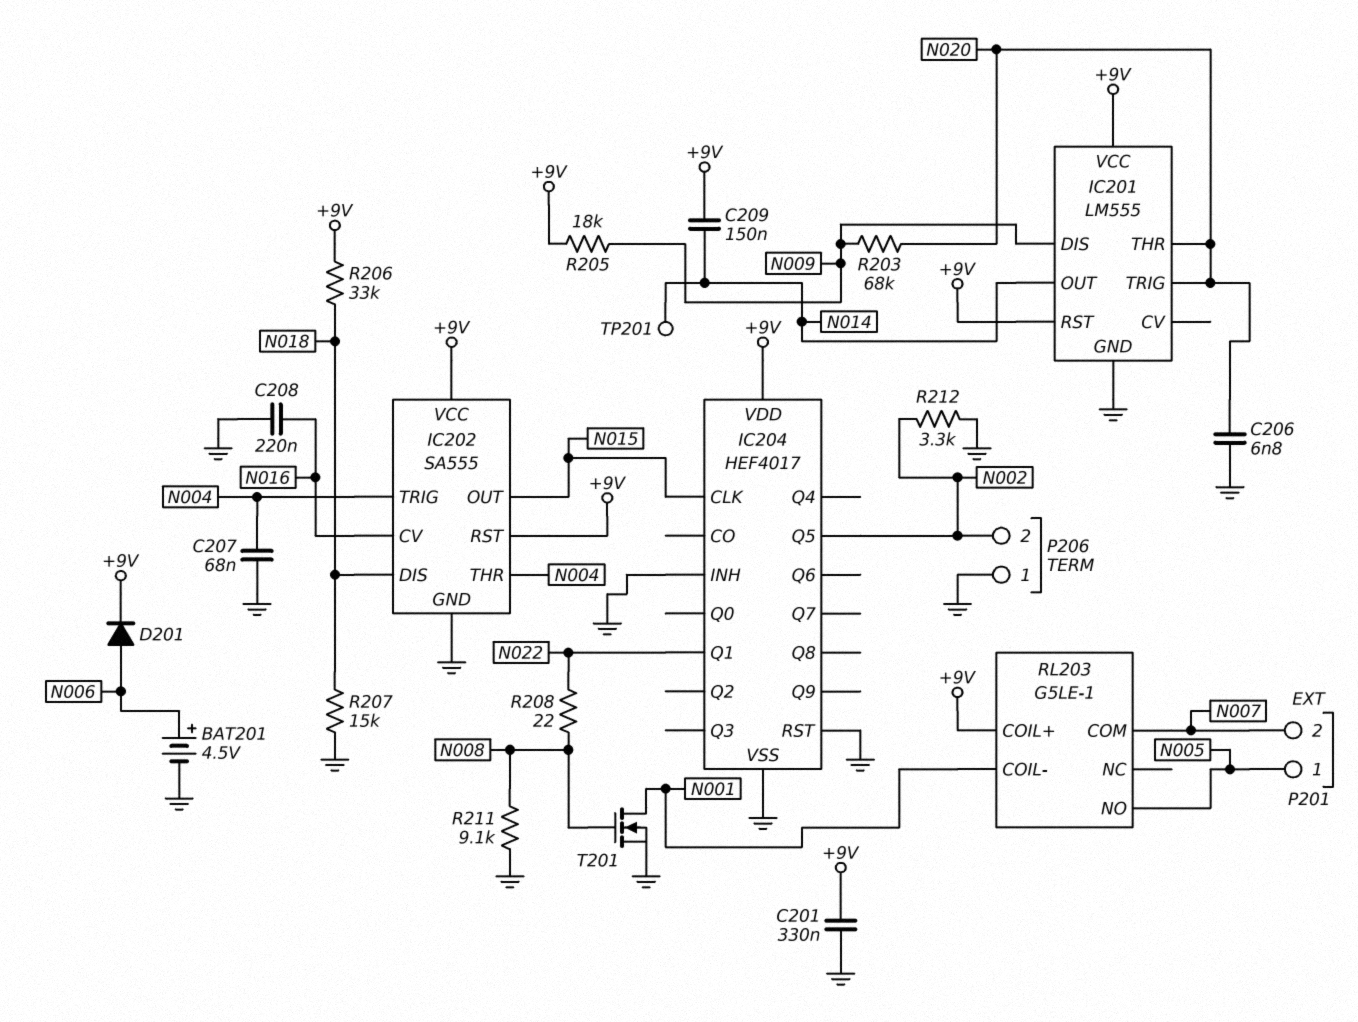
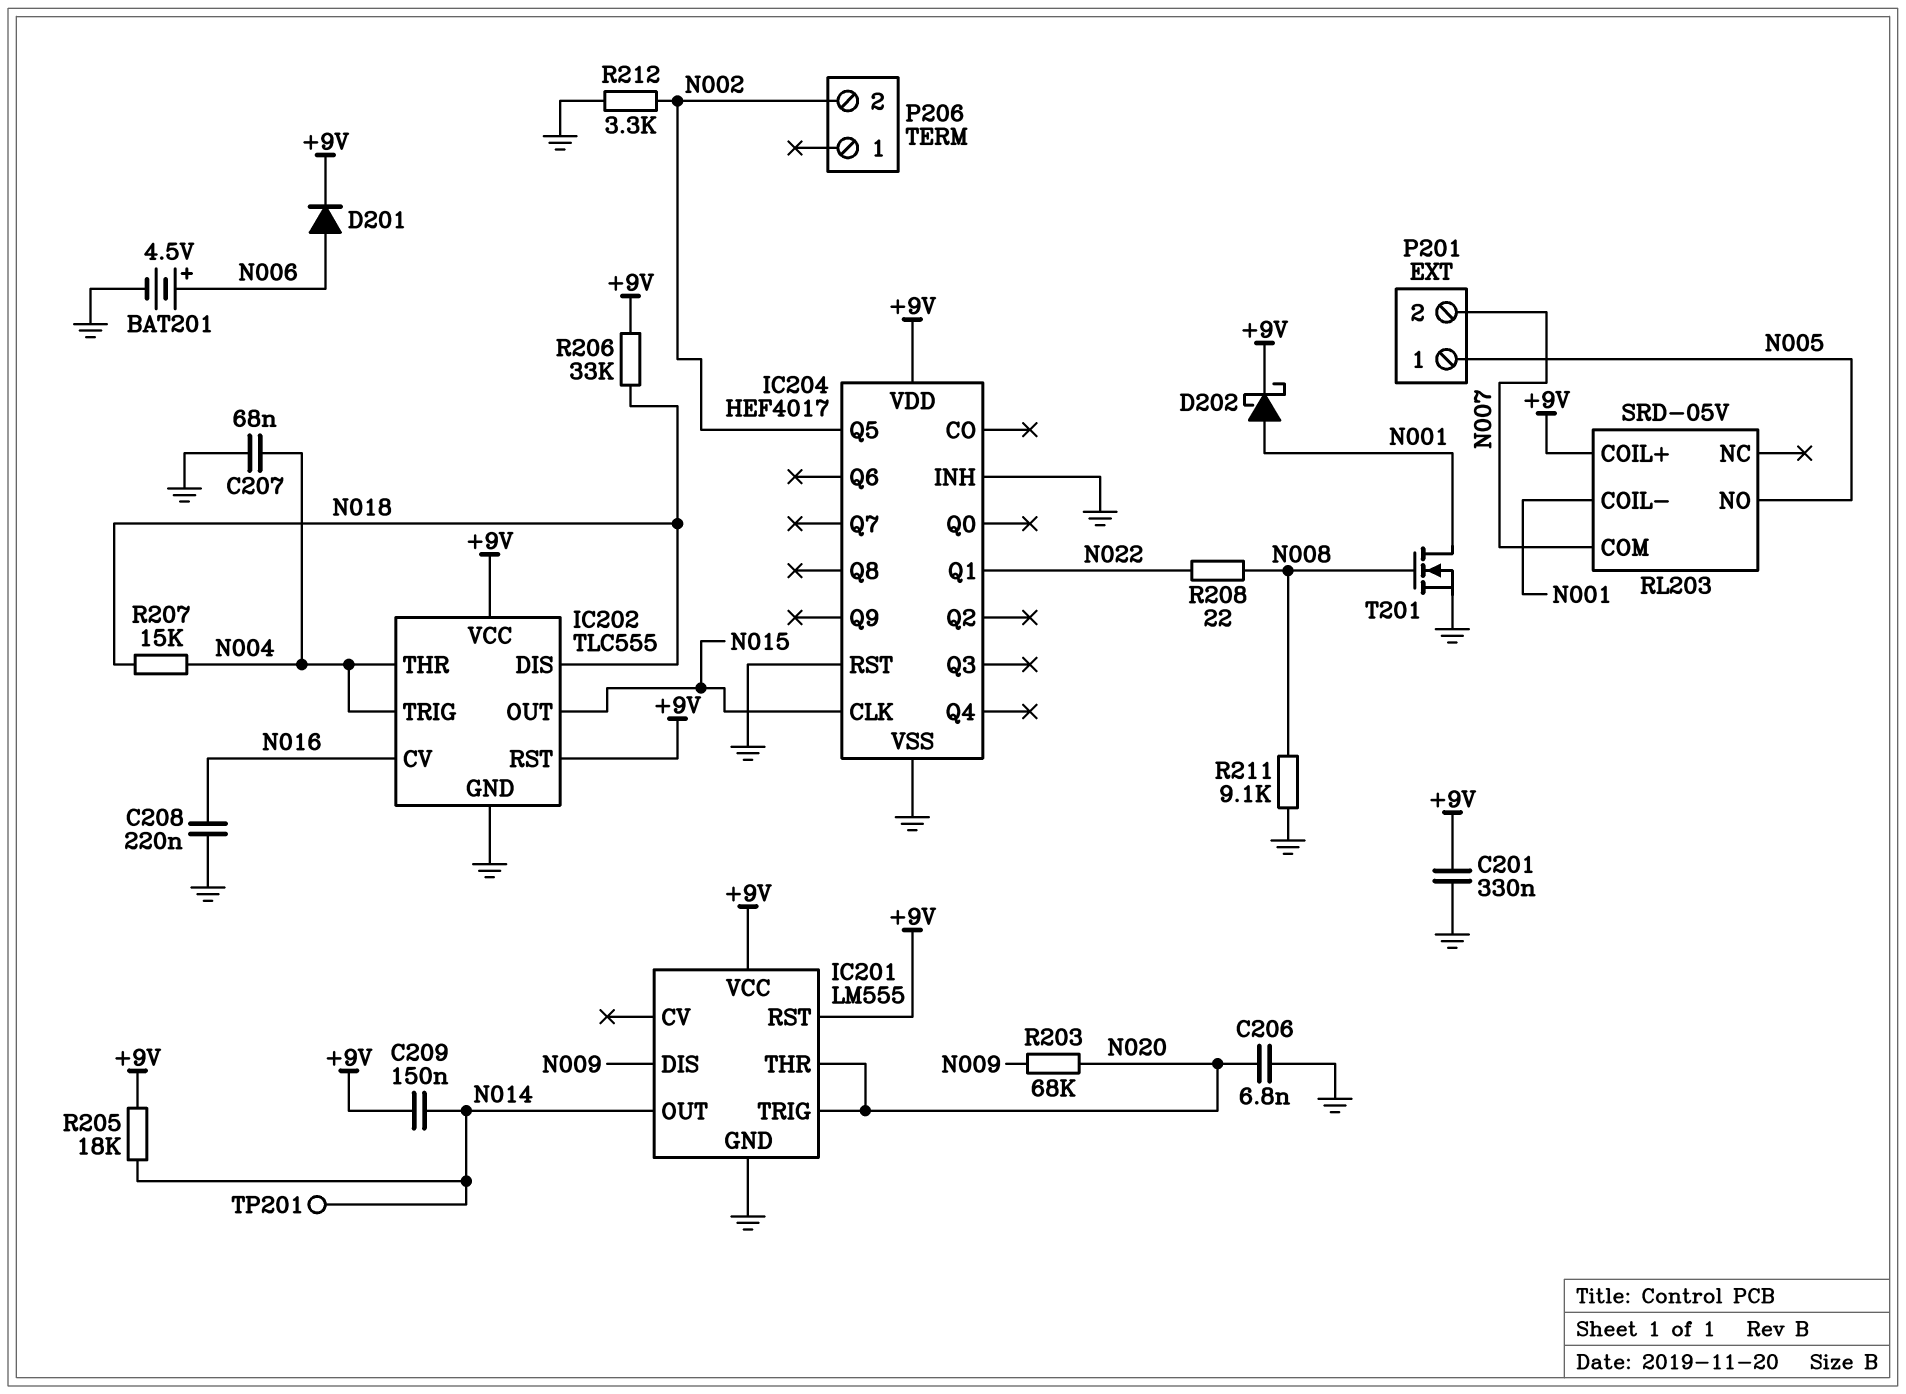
D202: none -> schottky (A N001, K +9V)
IC202: SA555 -> TLC555
P206 pin 1: GND -> none
R205: 18k (+9V, N009) -> 18k (+9V, N014)
R207: 15k (GND, N018) -> 15k (N004, N018)
RL203: G5LE-1 -> SRD-05V

